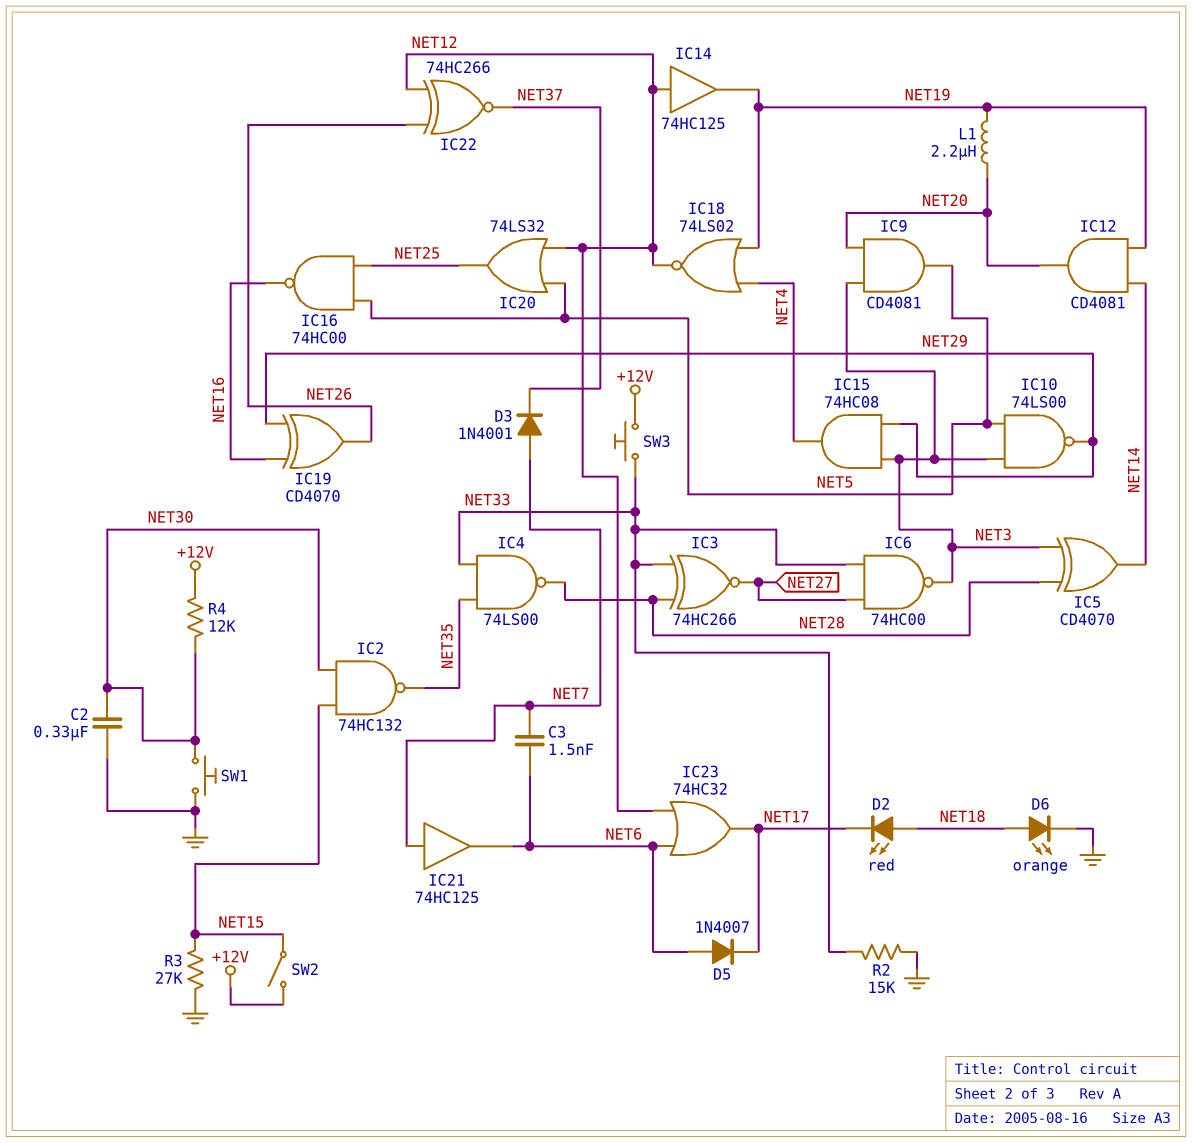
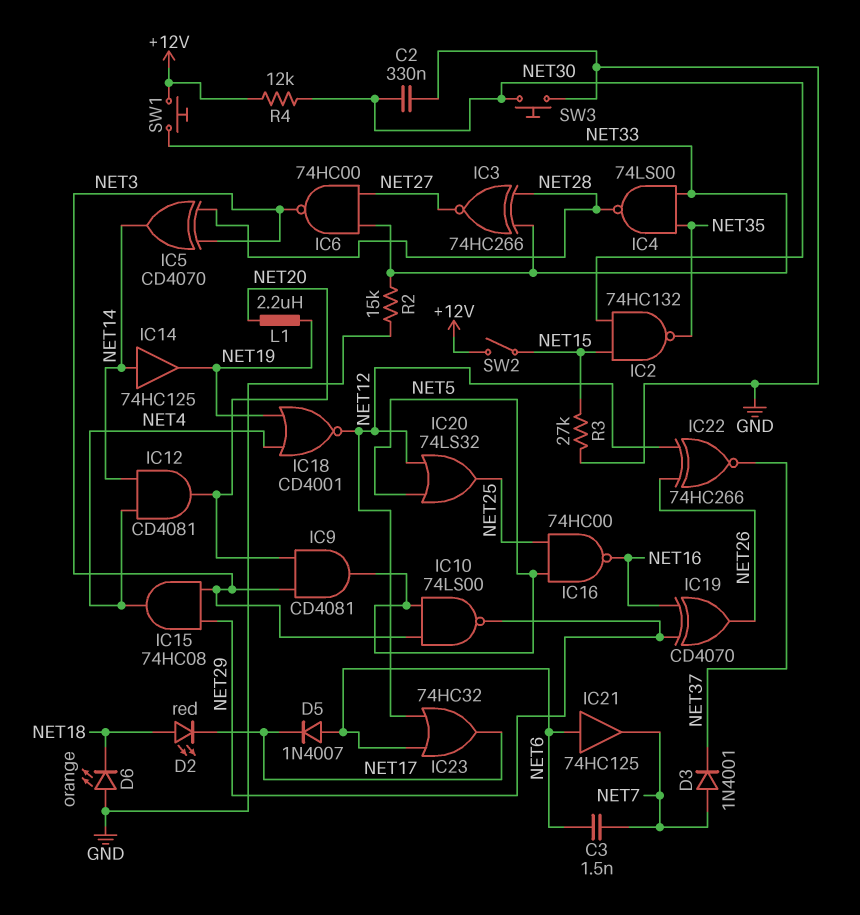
D6: LED orange (A NET18, K GND) -> LED orange (A GND, K NET18)
IC12: AND CD4081 (in NET14, in NET19, out NET20) -> AND CD4081 (in NET4, in NET14, out NET20)
IC14: buffer 74HC125 (in NET12, out NET19) -> buffer 74HC125 (in NET14, out NET19)
IC18: NOR 74LS02 (in NET4, in NET19, out NET12) -> NOR CD4001 (in NET4, in NET19, out NET12)
IC21: buffer 74HC125 (in NET7, out NET6) -> buffer 74HC125 (in NET6, out NET7)
SW1: button (GND, NET30) -> button (+12V, NET33)
SW3: button (+12V, NET33) -> button (GND, NET30)

